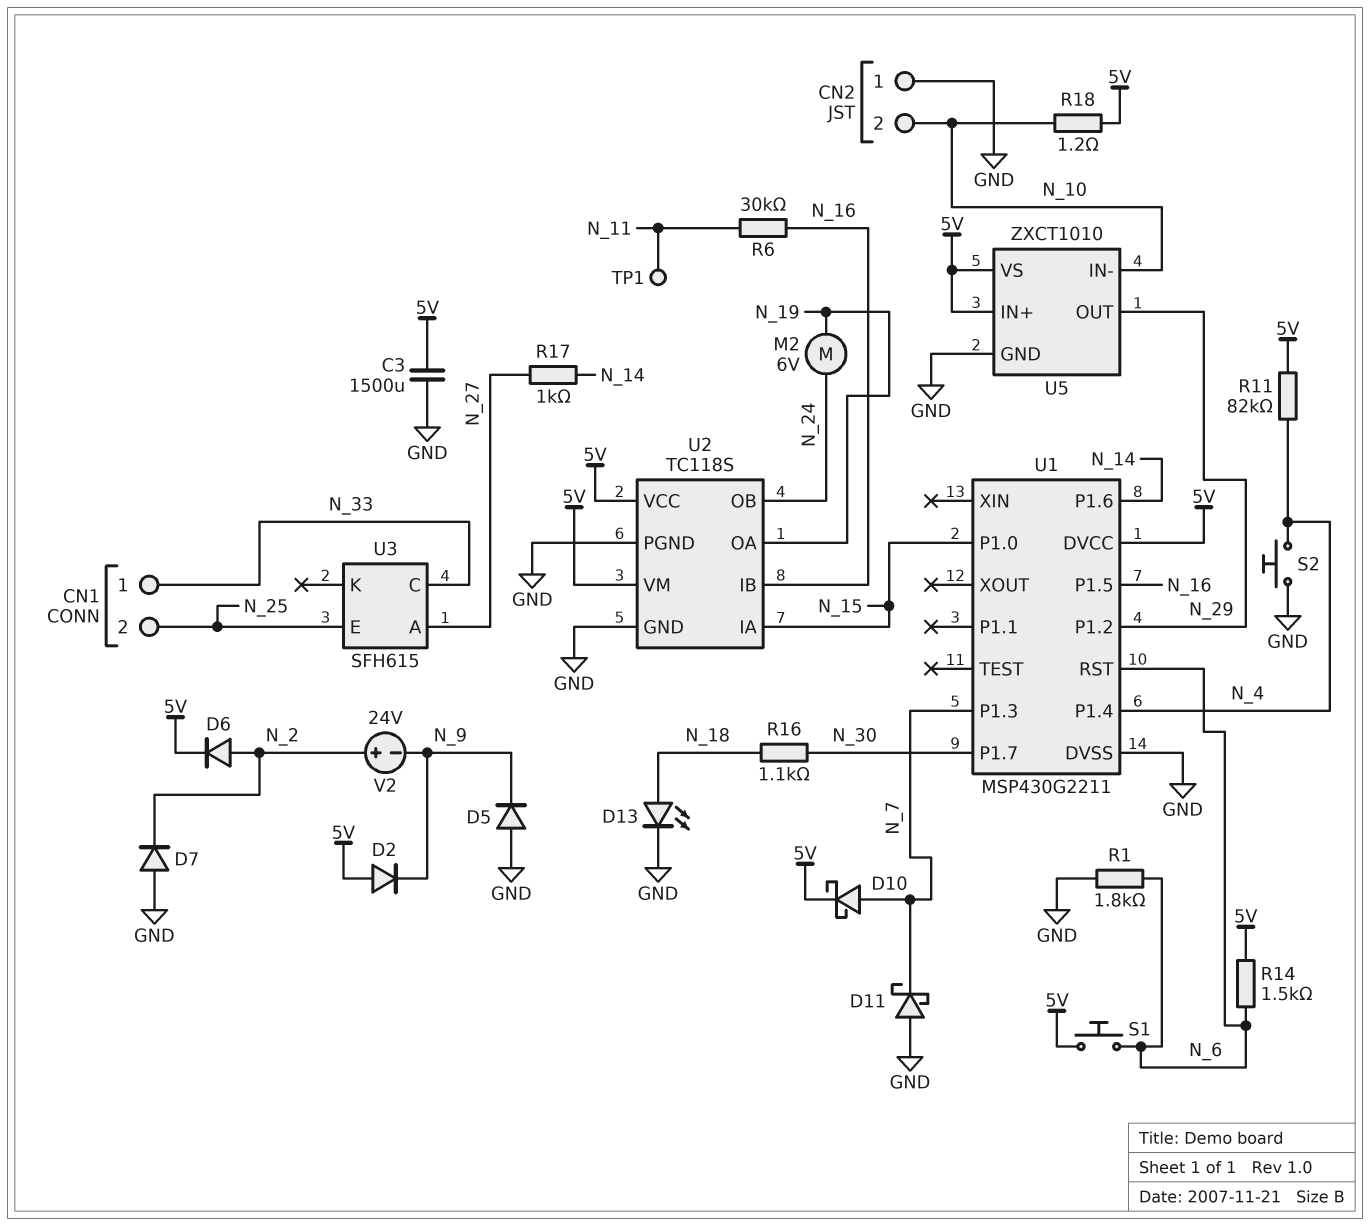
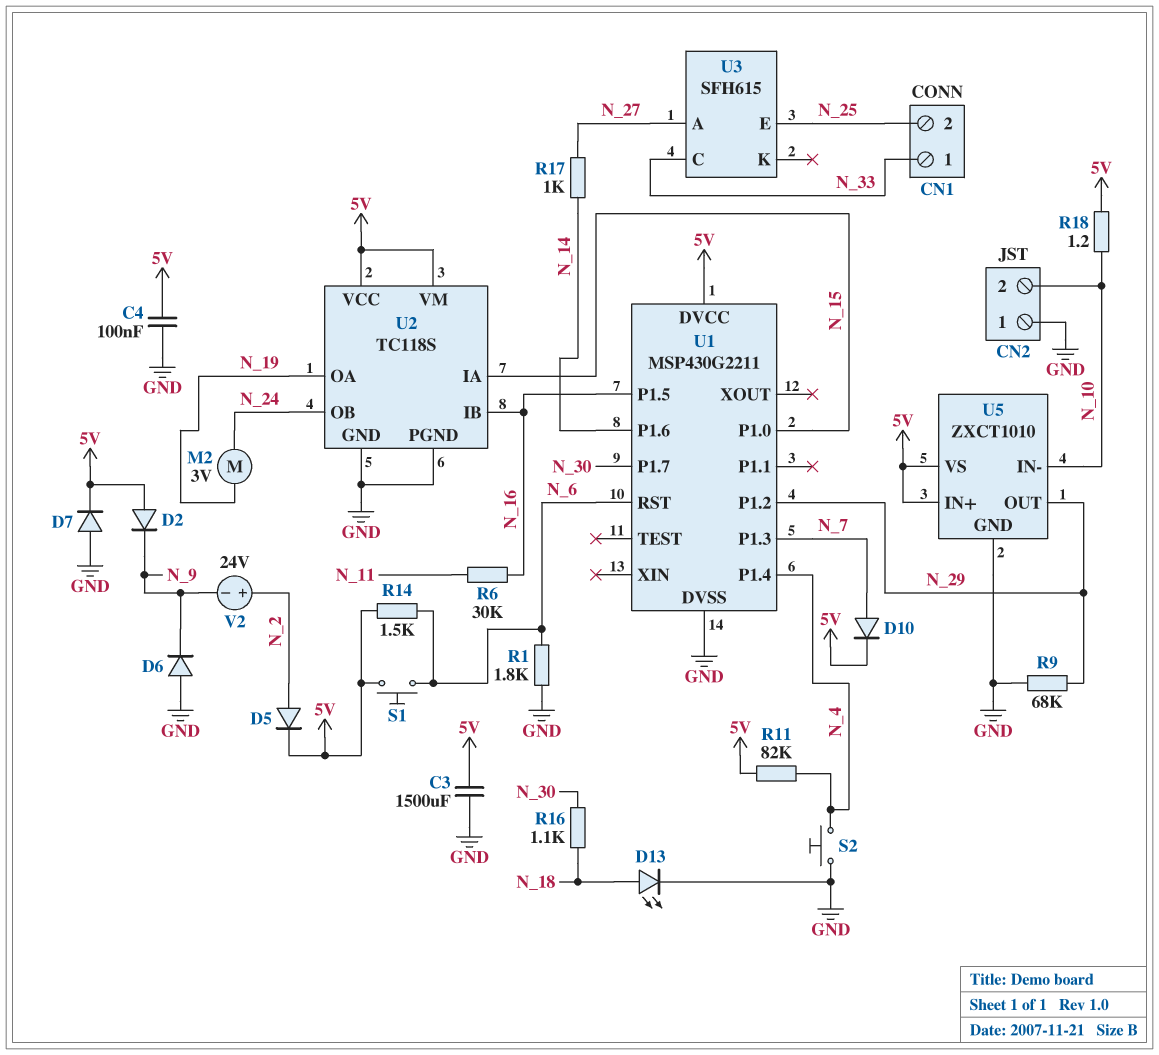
C4: none -> 100nF (5V, GND)
D5: diode (A GND, K N_9) -> diode (A N_2, K 5V)
D6: diode (A N_2, K 5V) -> diode (A GND, K N_9)
D7: diode (A GND, K N_2) -> diode (A GND, K 5V)
D10: schottky (A N_7, K 5V) -> diode (A N_7, K 5V)
D11: schottky (A GND, K N_7) -> none
M2: motor 6V (N_19, N_24) -> motor 3V (N_19, N_24)
R9: none -> 68k (GND, N_29)
TP1: test point (N_11) -> none

